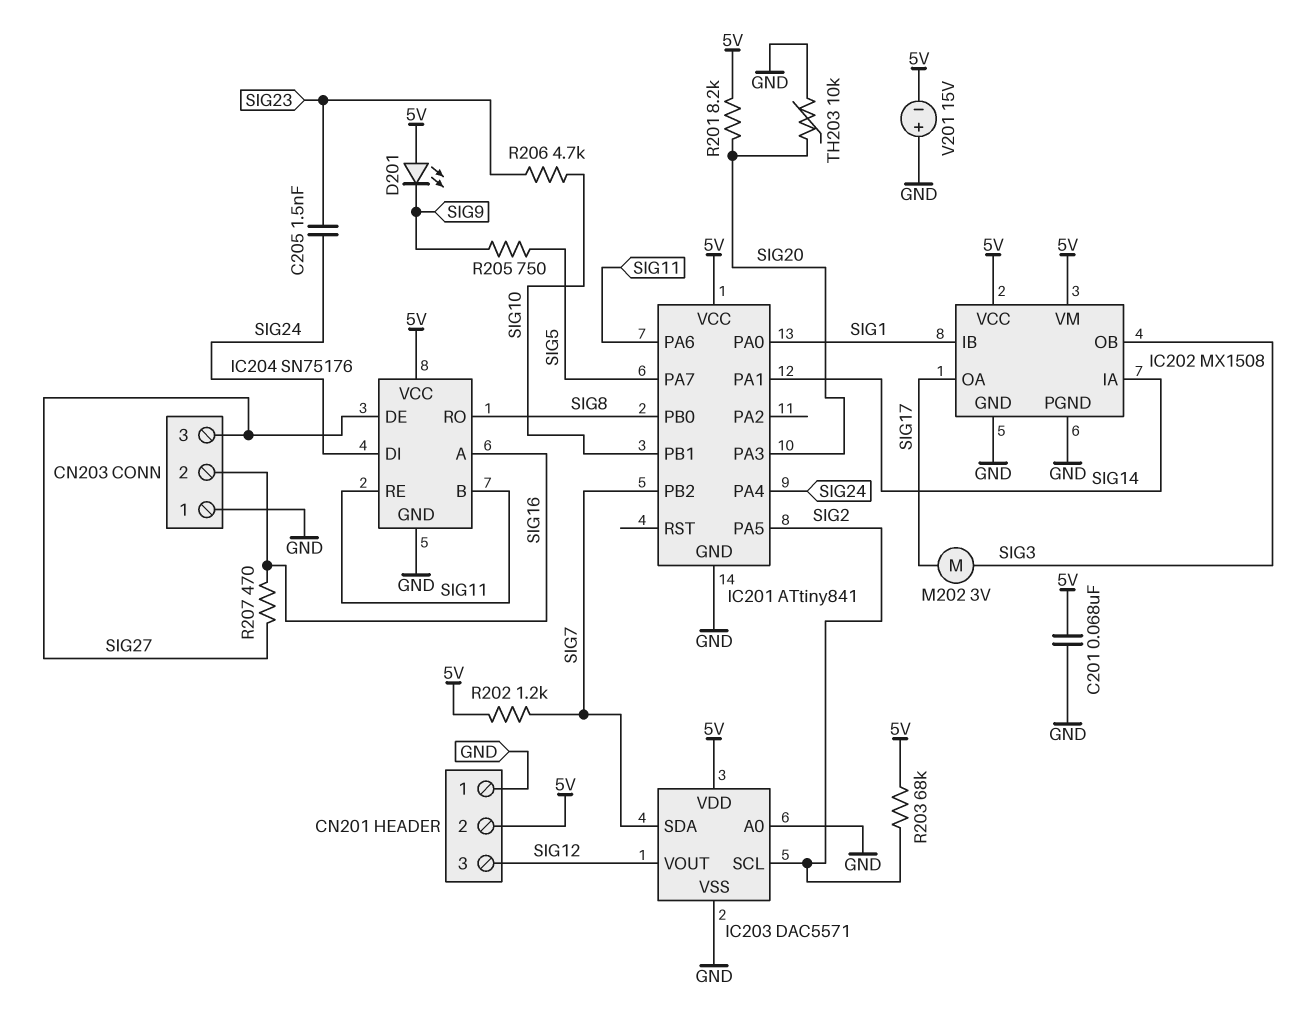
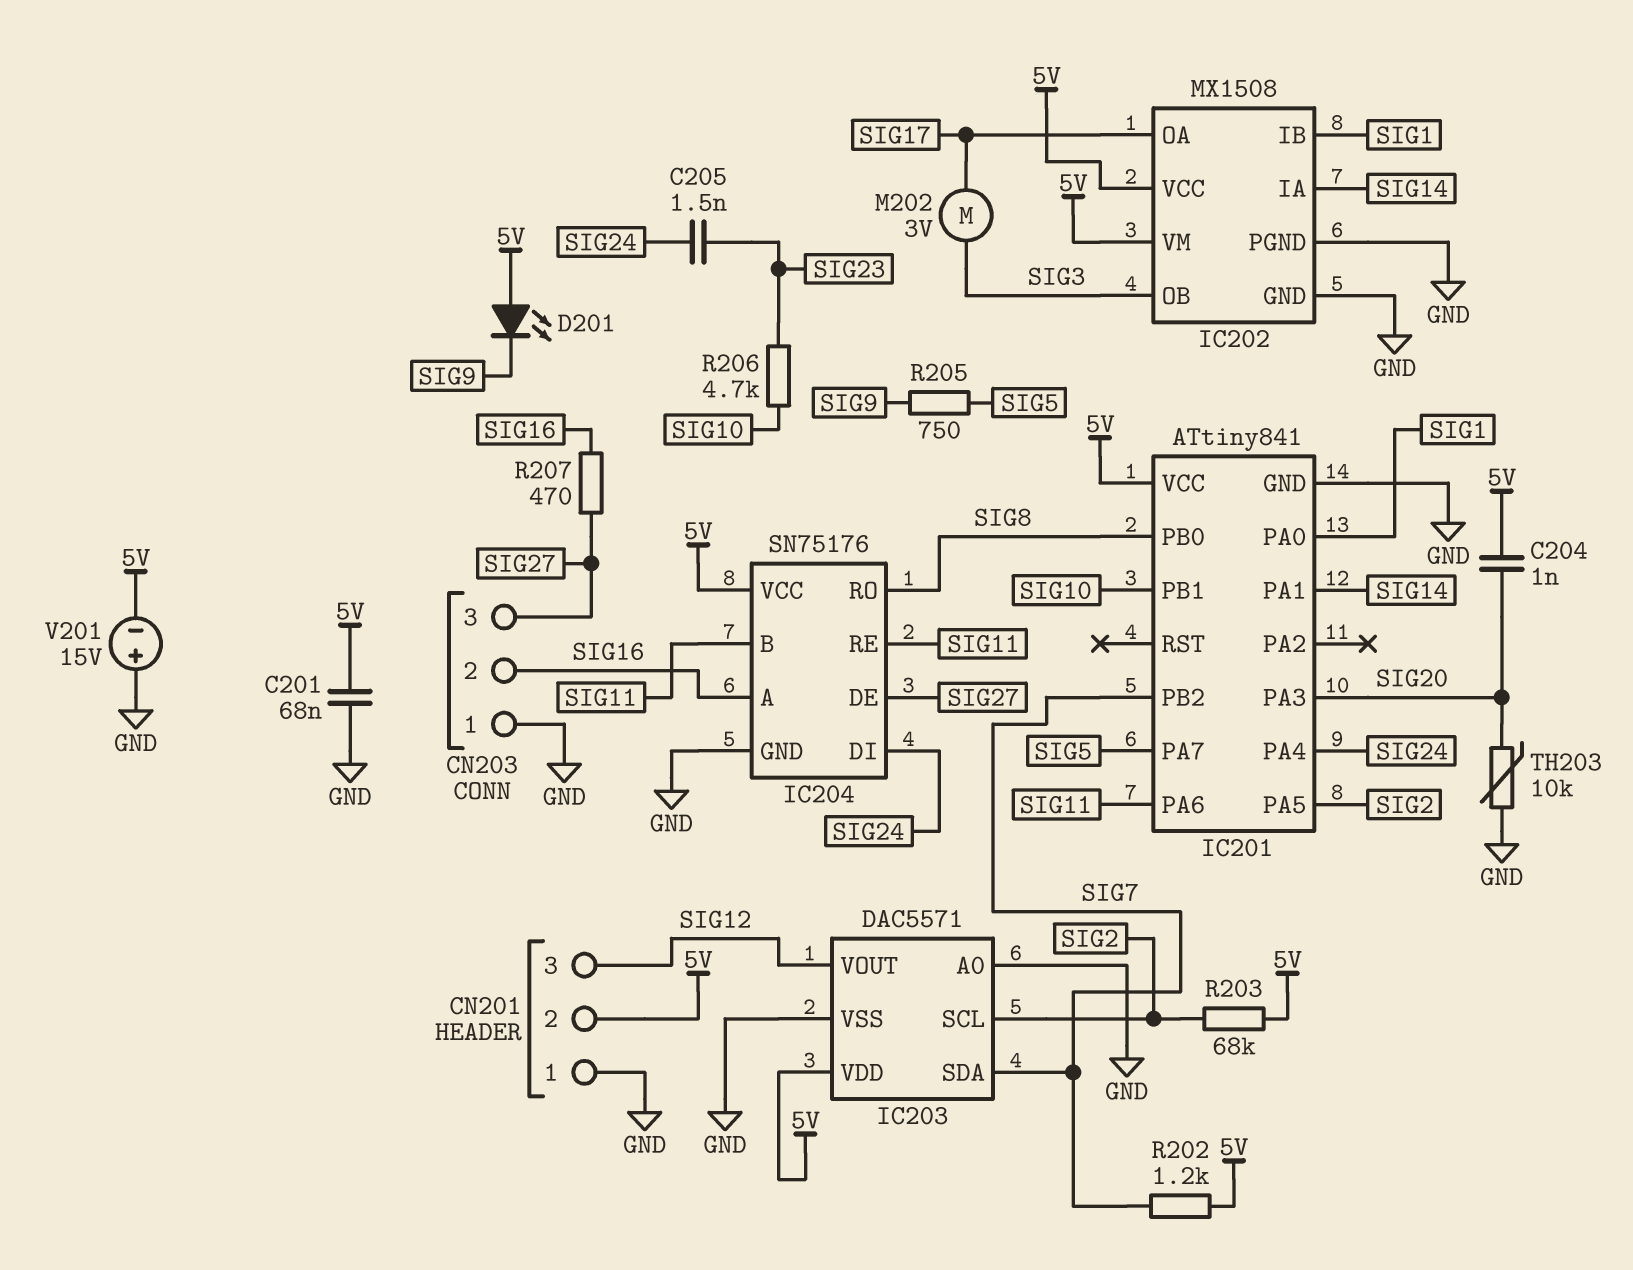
C204: none -> 1nF (5V, SIG20)
R201: 8.2k (5V, SIG20) -> none

